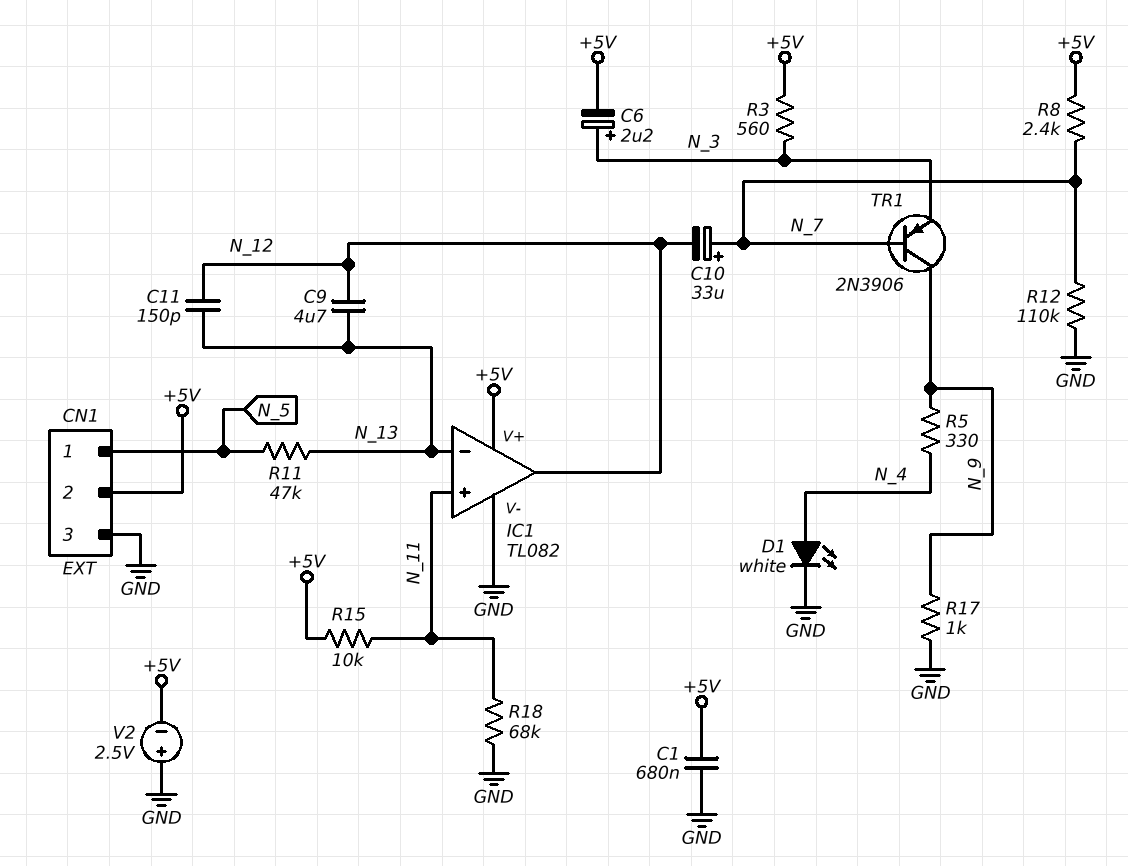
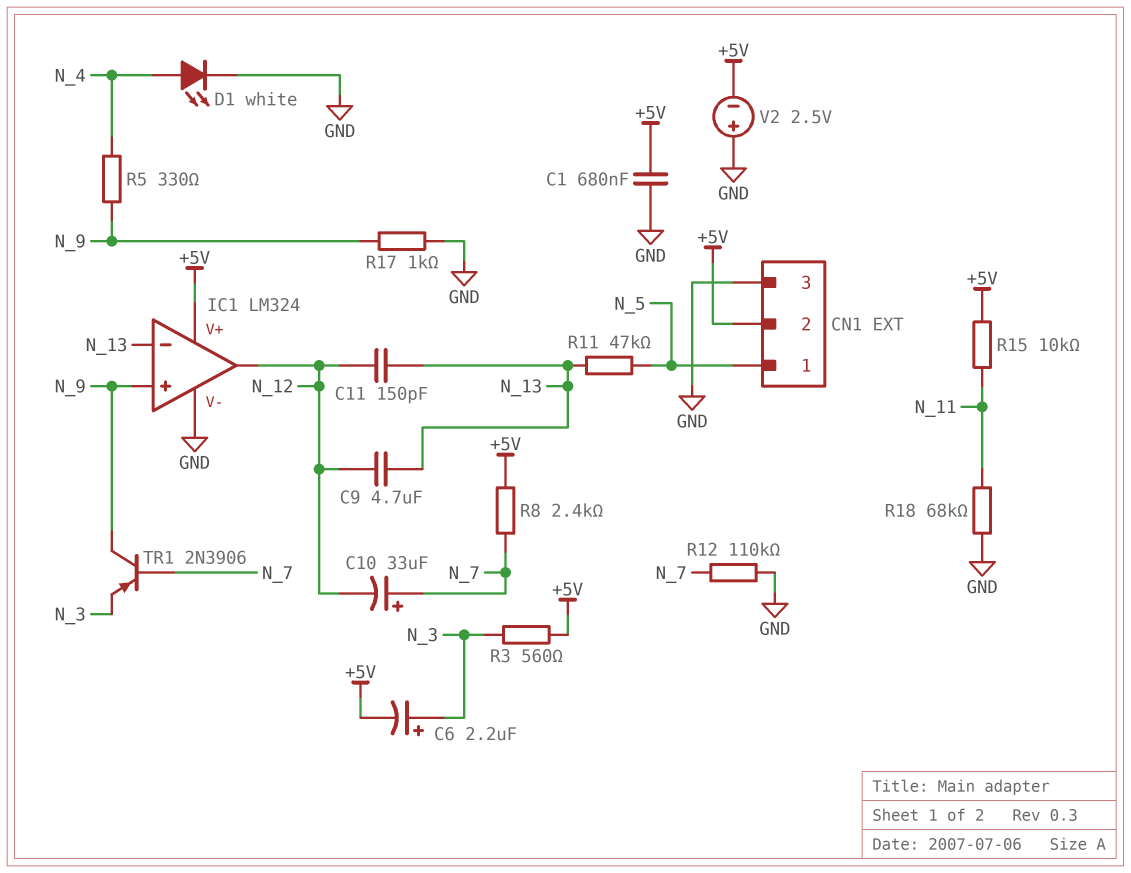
IC1: TL082 -> LM324
IC1 pin in+: N_11 -> N_9

